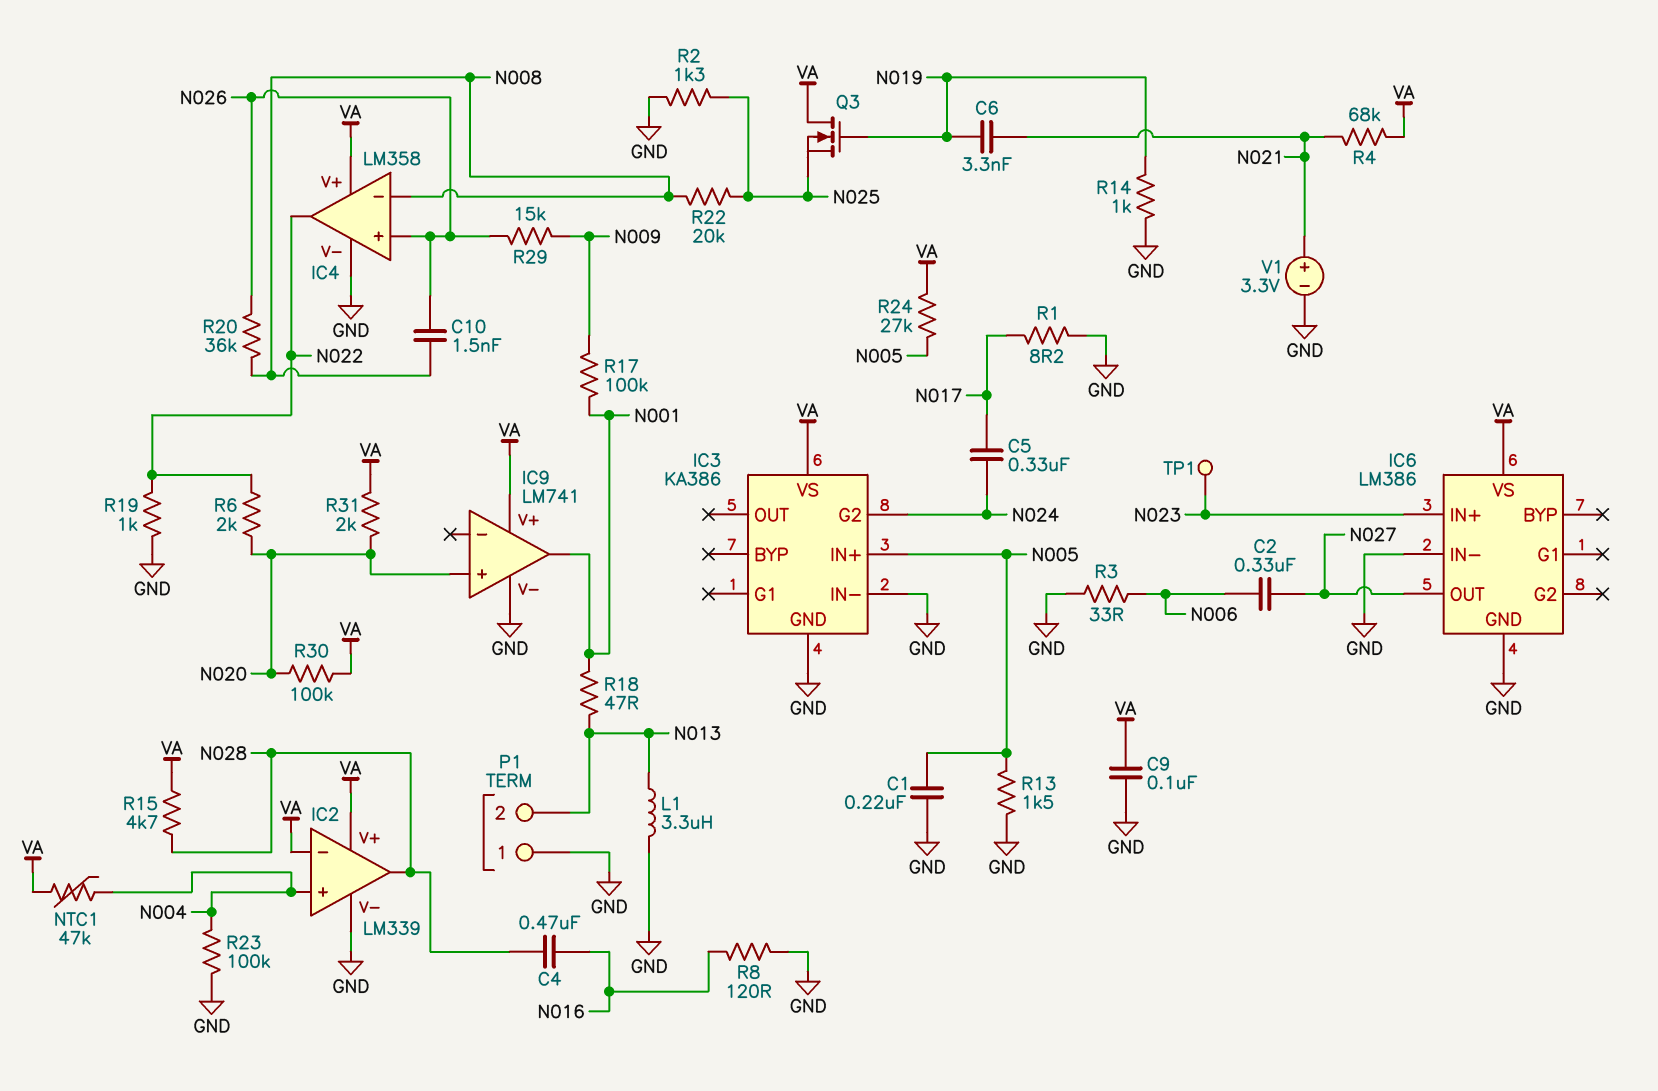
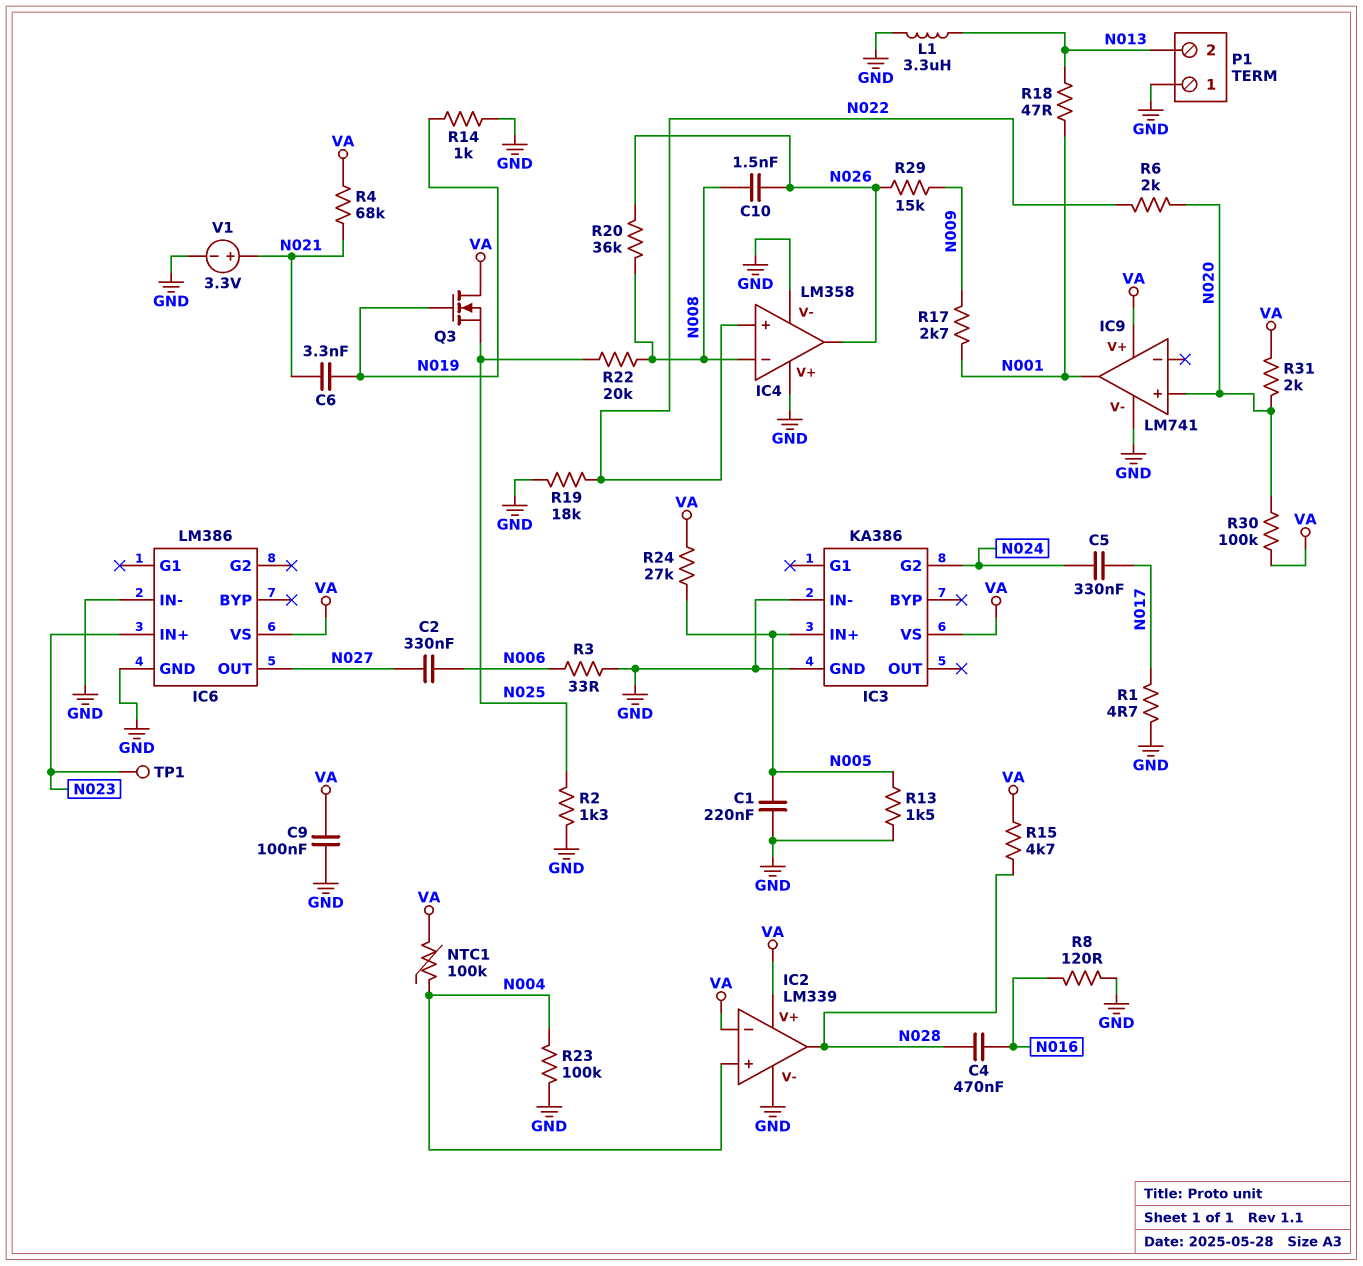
IC4 pin V+: VA -> GND
IC4 pin in+: N026 -> N022
IC4 pin out: N022 -> N026
NTC1: 47k (N004, VA) -> 100k (N004, VA)
R1: 8.2 (GND, N017) -> 4.7 (GND, N017)
R17: 100k (N001, N009) -> 2.7k (N001, N009)
R19: 1k (GND, N022) -> 18k (GND, N022)

